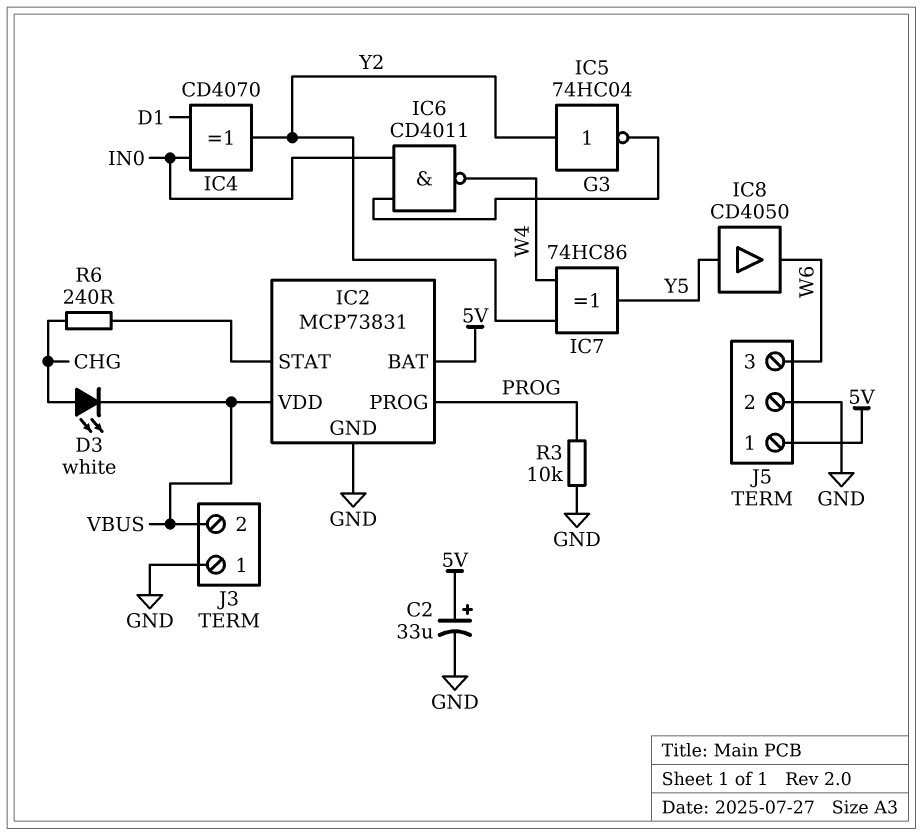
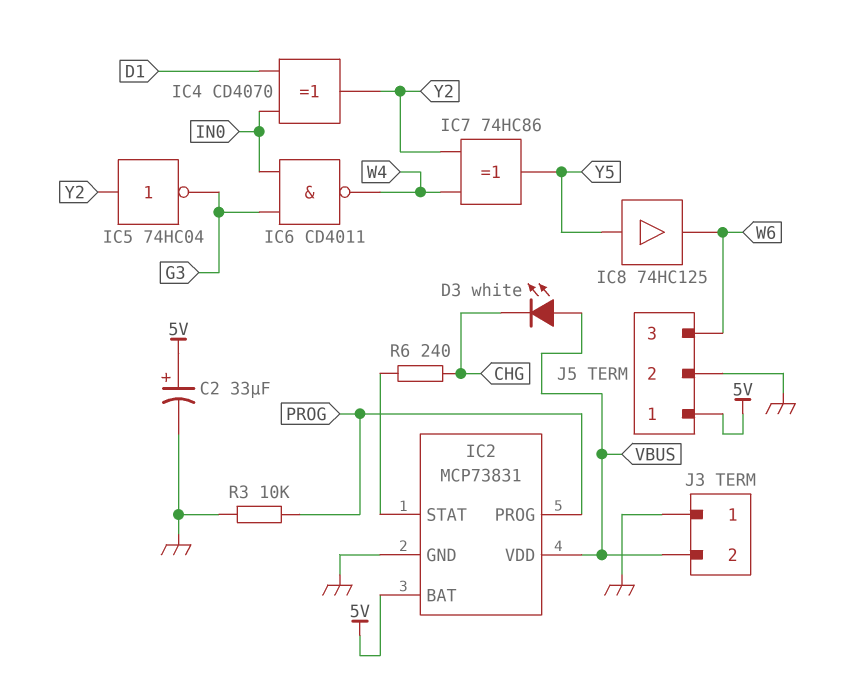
D3: LED white (A CHG, K VBUS) -> LED white (A VBUS, K CHG)
IC8: buffer CD4050 (in Y5, out W6) -> buffer 74HC125 (in Y5, out W6)

